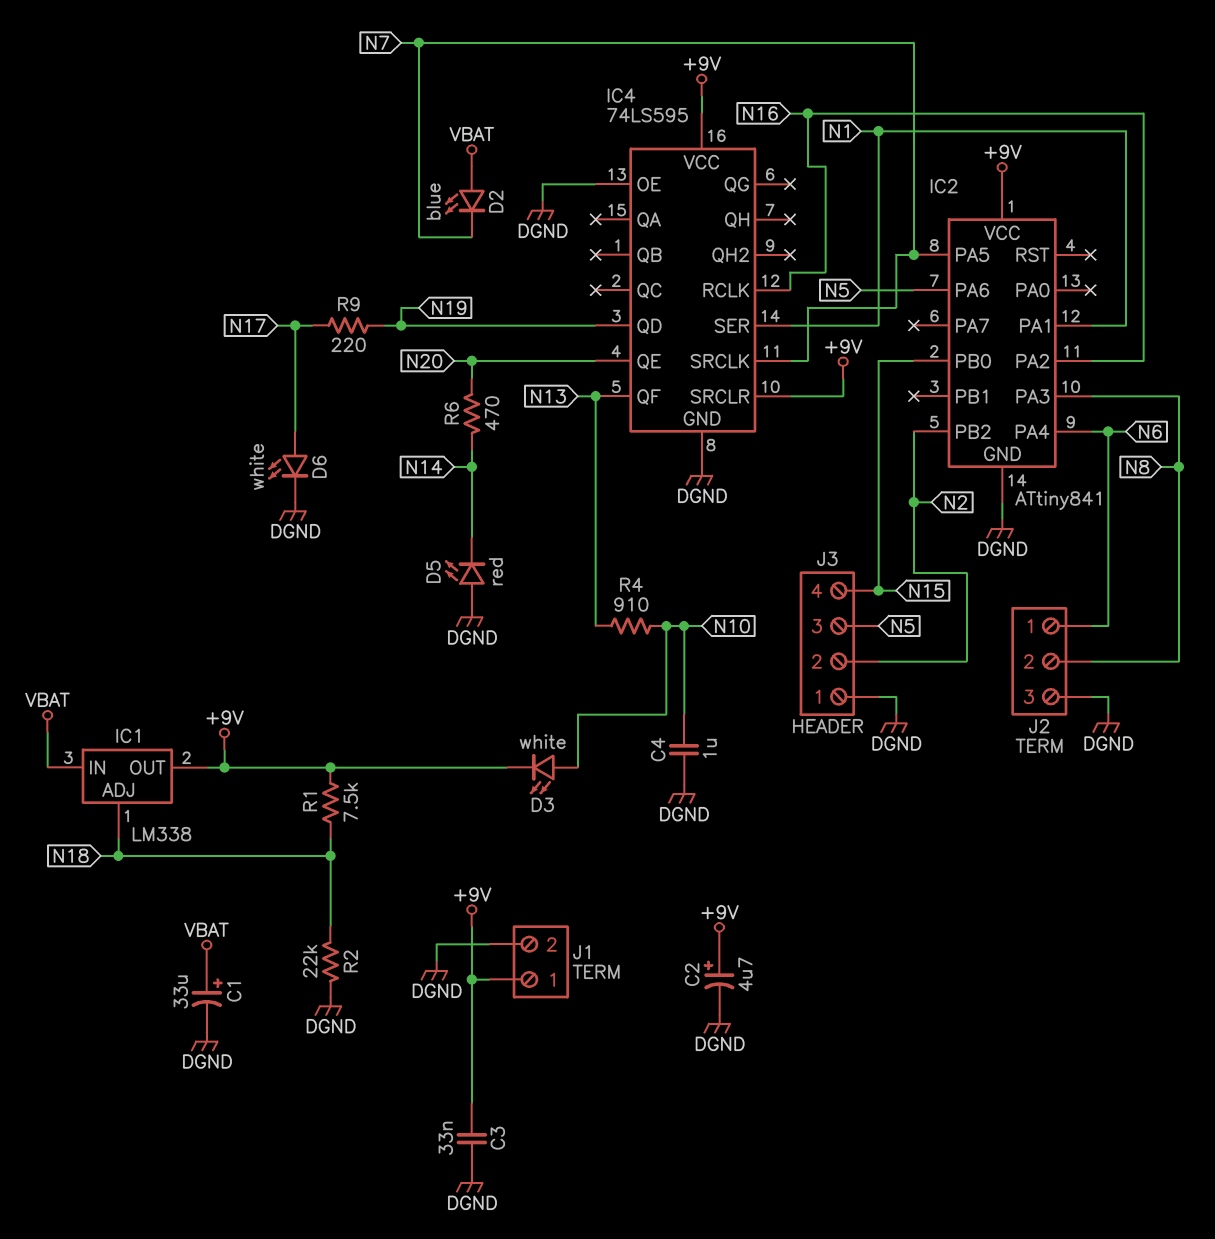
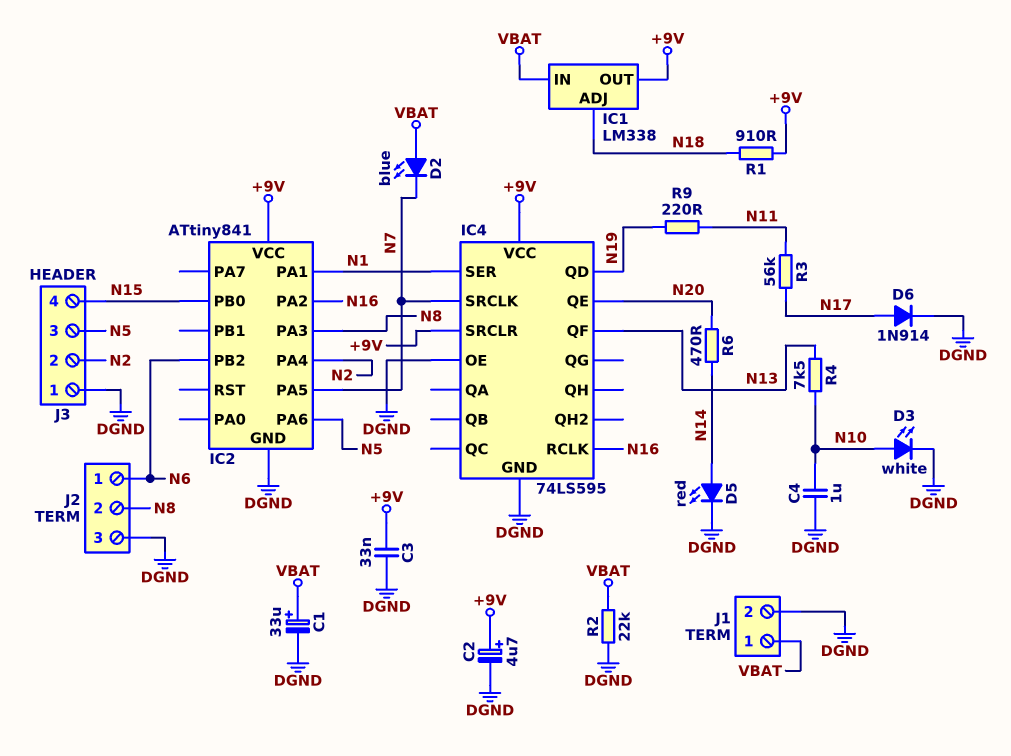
D3: LED white (A N10, K +9V) -> LED white (A N10, K DGND)
D5: LED red (A DGND, K N14) -> LED red (A N14, K DGND)
D6: LED white (A N17, K DGND) -> diode 1N914 (A N17, K DGND)
IC2 pin PA4: N6 -> N2
IC2 pin PB2: N2 -> N6
J1 pin 1: +9V -> VBAT
R1: 7.5k (+9V, N18) -> 910 (+9V, N18)
R2: 22k (DGND, N18) -> 22k (DGND, VBAT)
R3: none -> 56k (N11, N17)
R4: 910 (N10, N13) -> 7.5k (N10, N13)
R9: 220 (N17, N19) -> 220 (N11, N19)

